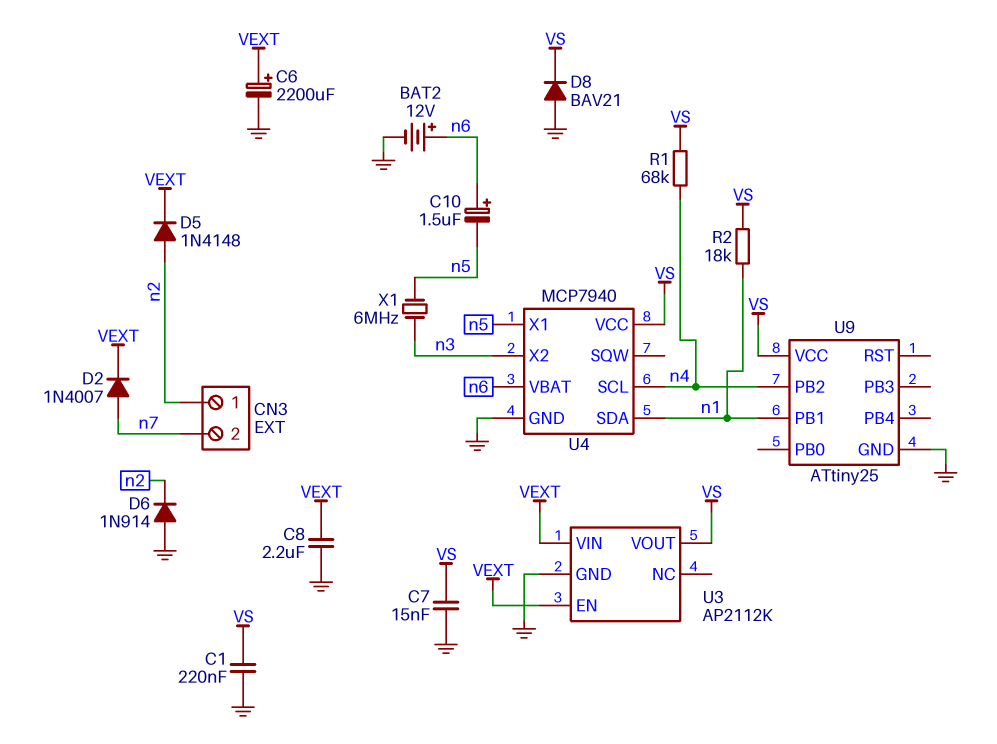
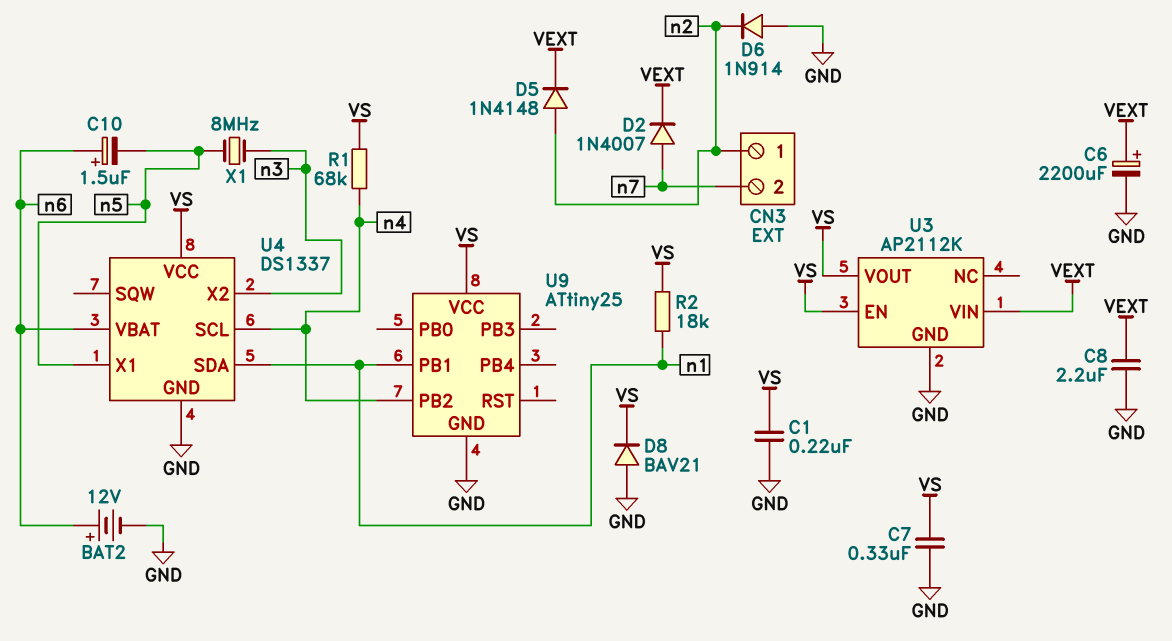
C7: 15nF (GND, VS) -> 330nF (GND, VS)
U3 pin EN: VEXT -> VS
U4: MCP7940 -> DS1337
X1: 6MHz (n3, n5) -> 8MHz (n3, n5)

